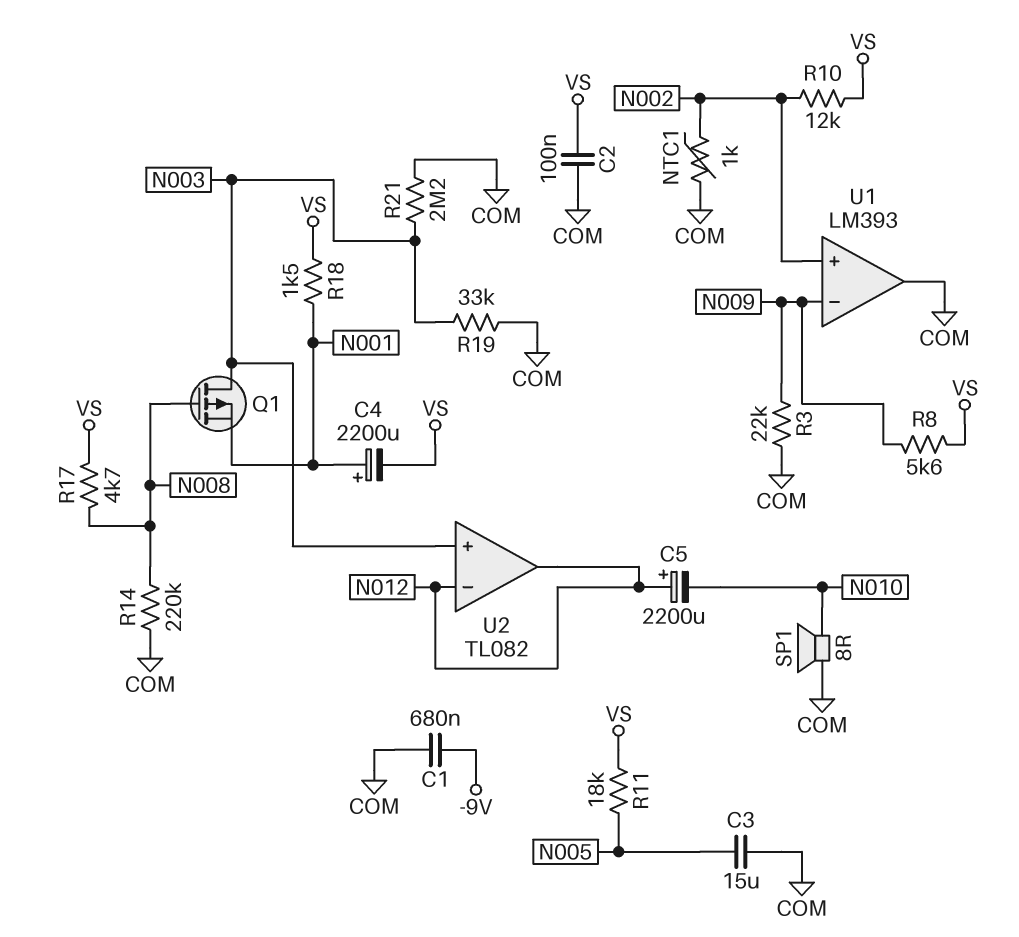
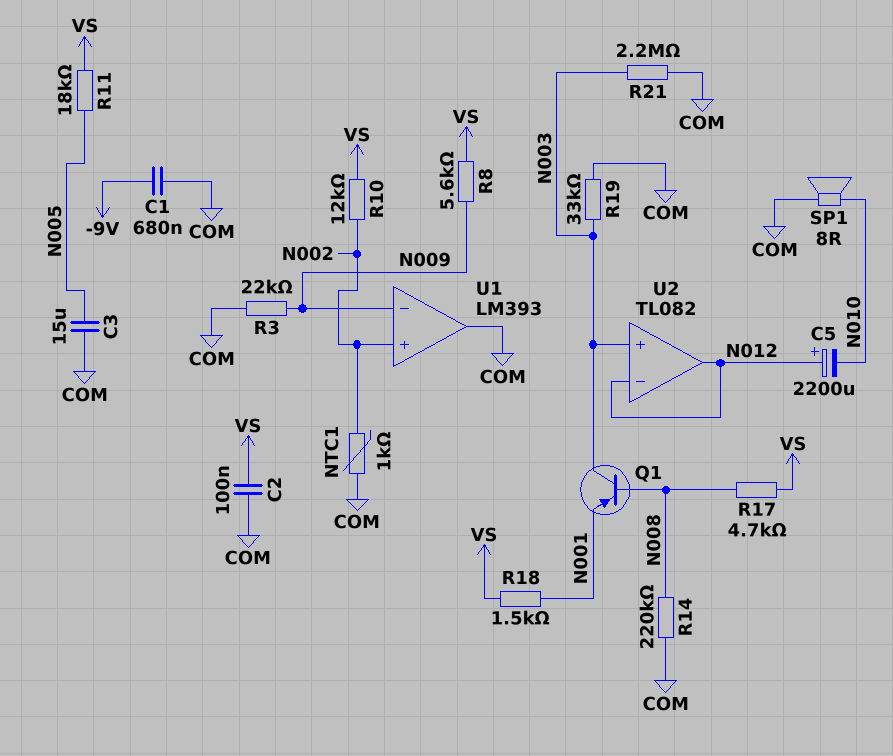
C4: 2200uF (plus N001, minus VS) -> none
Q1: PMOS (G N008, D N003, S N001) -> PNP (B N008, C N003, E N001)

